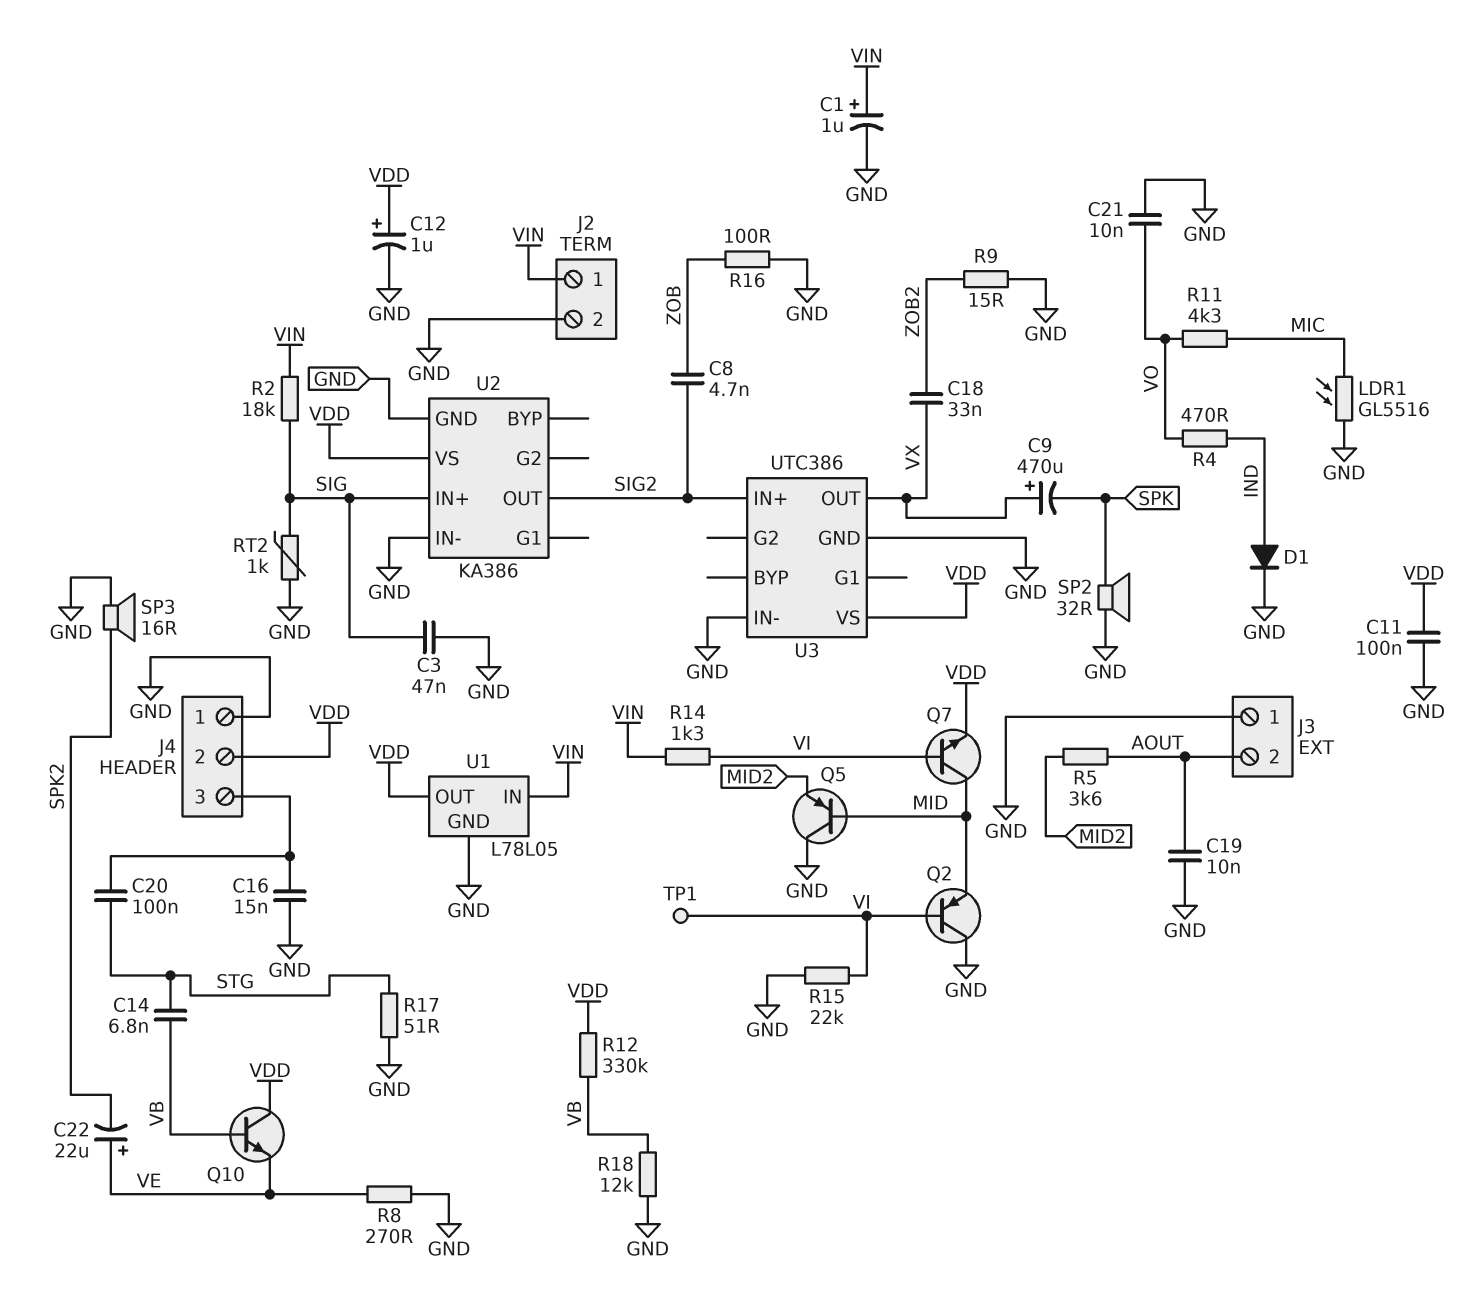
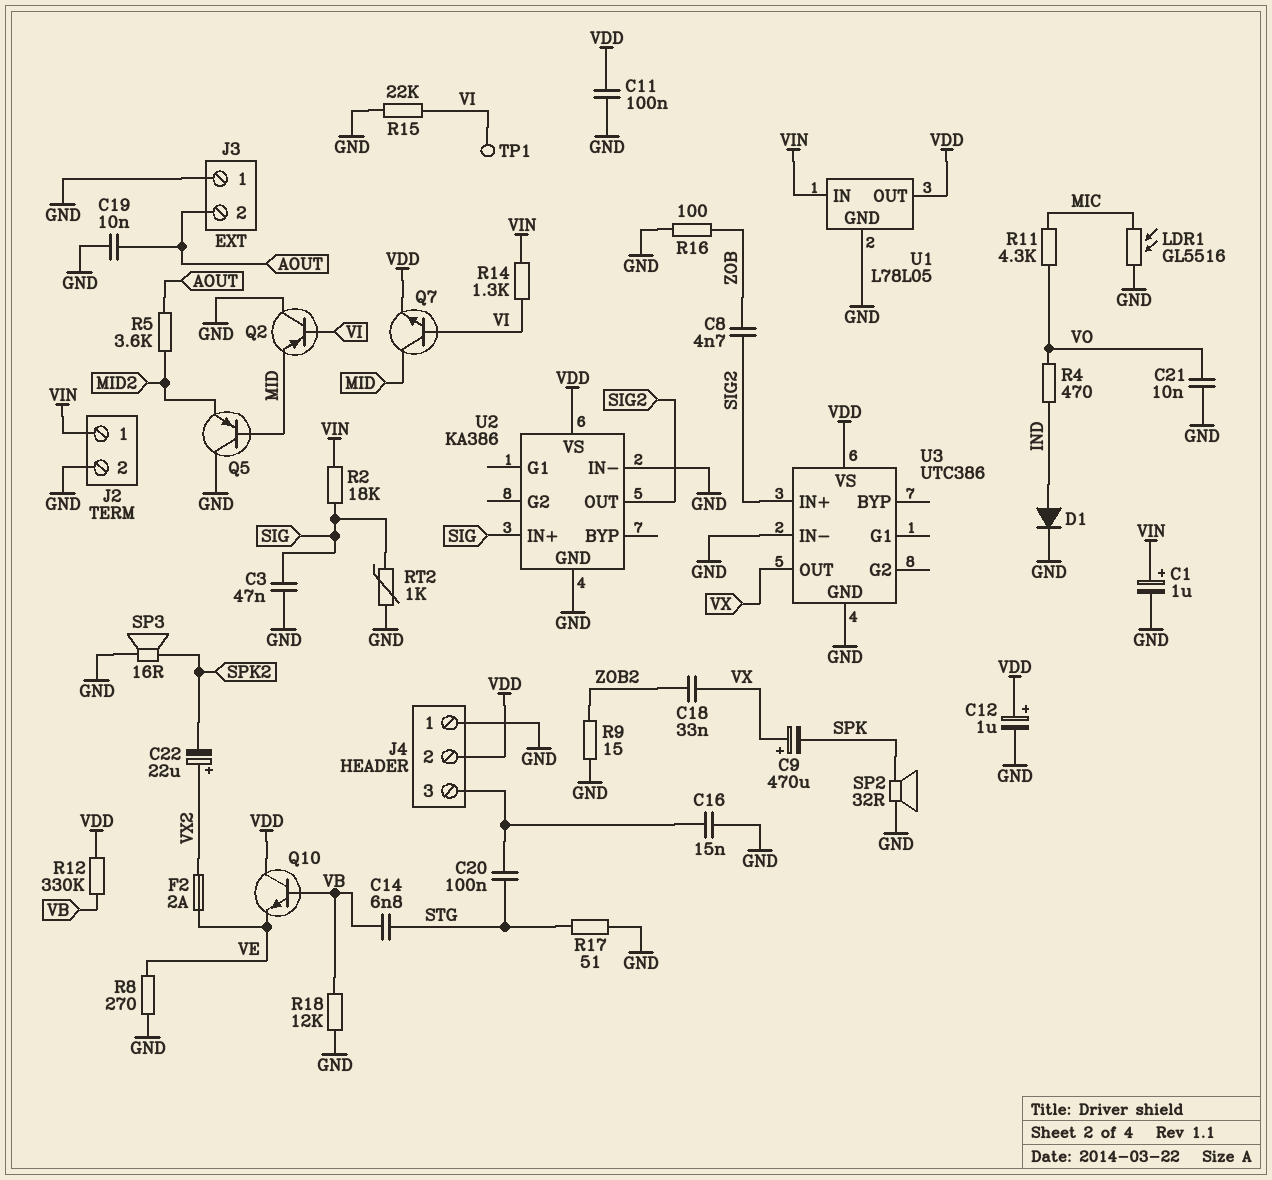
C22: 22uF (plus VE, minus SPK2) -> 22uF (plus VX2, minus SPK2)
F2: none -> 2A (VE, VX2)

